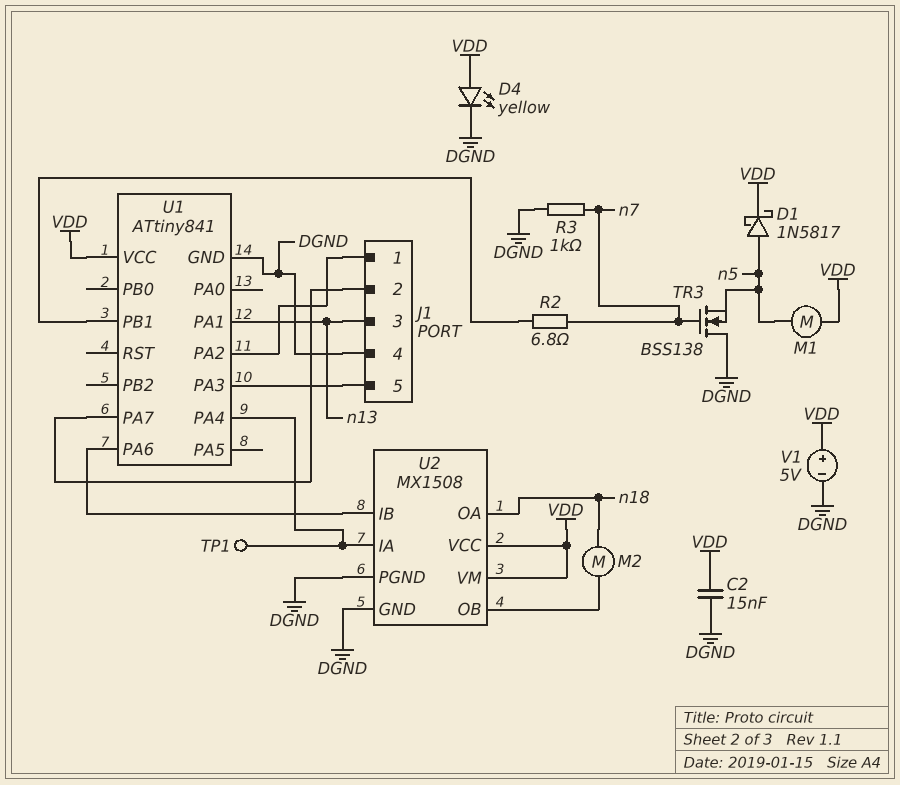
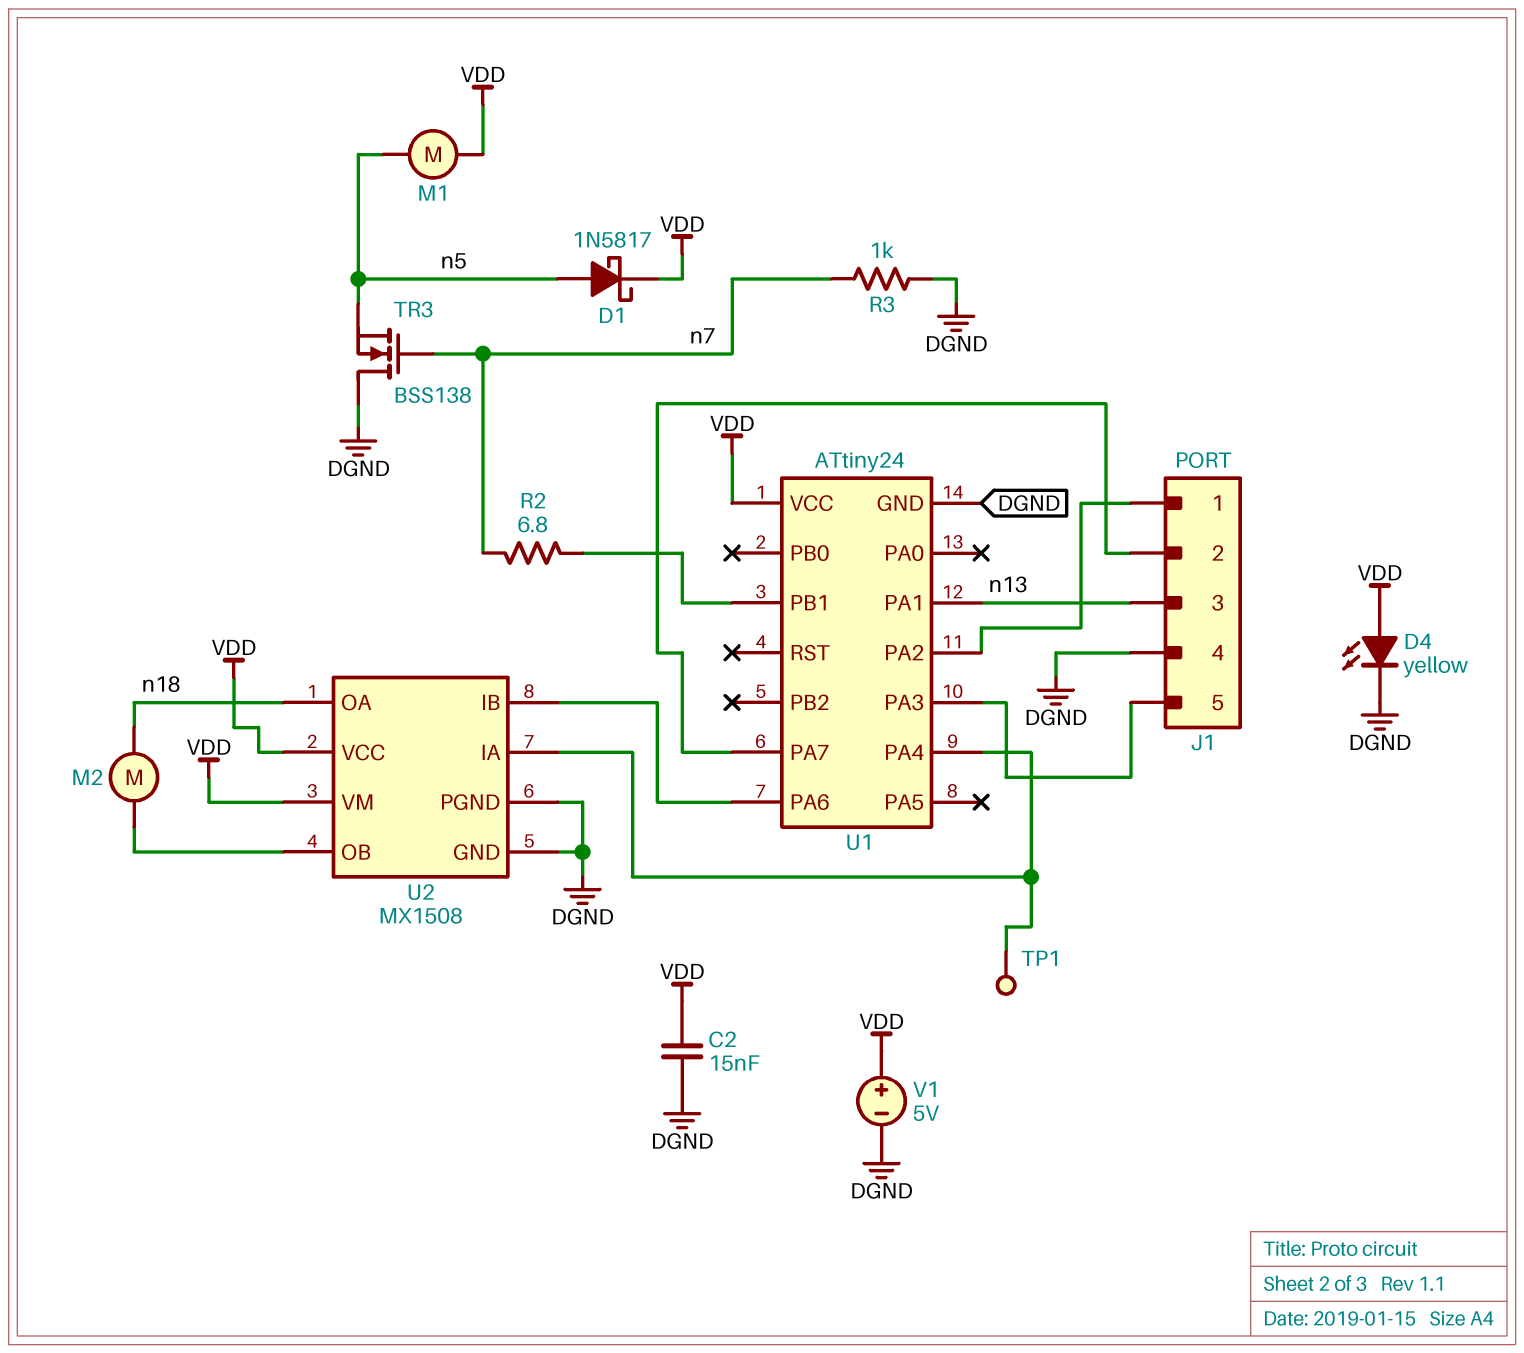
U1: ATtiny841 -> ATtiny24

